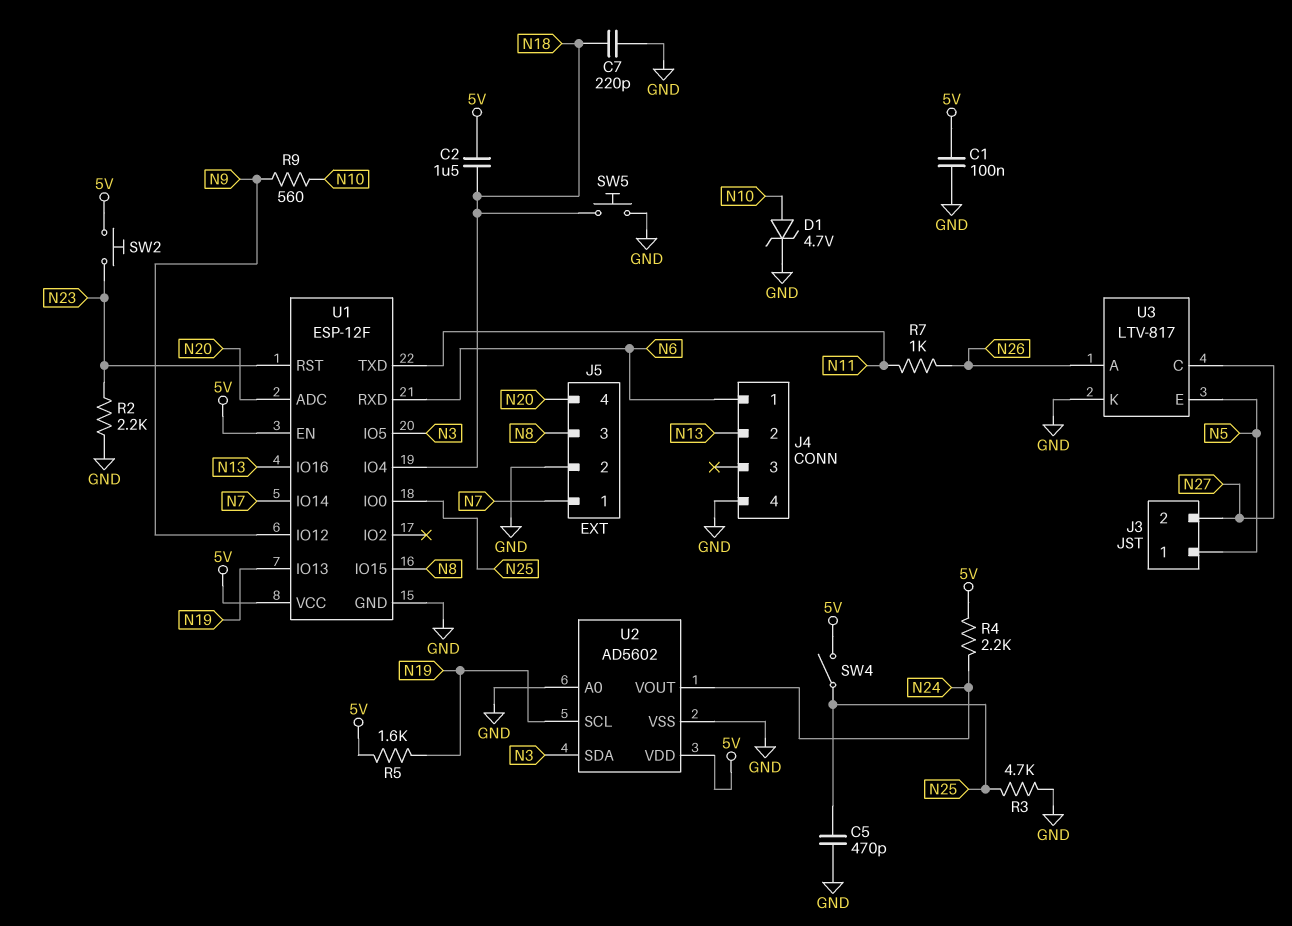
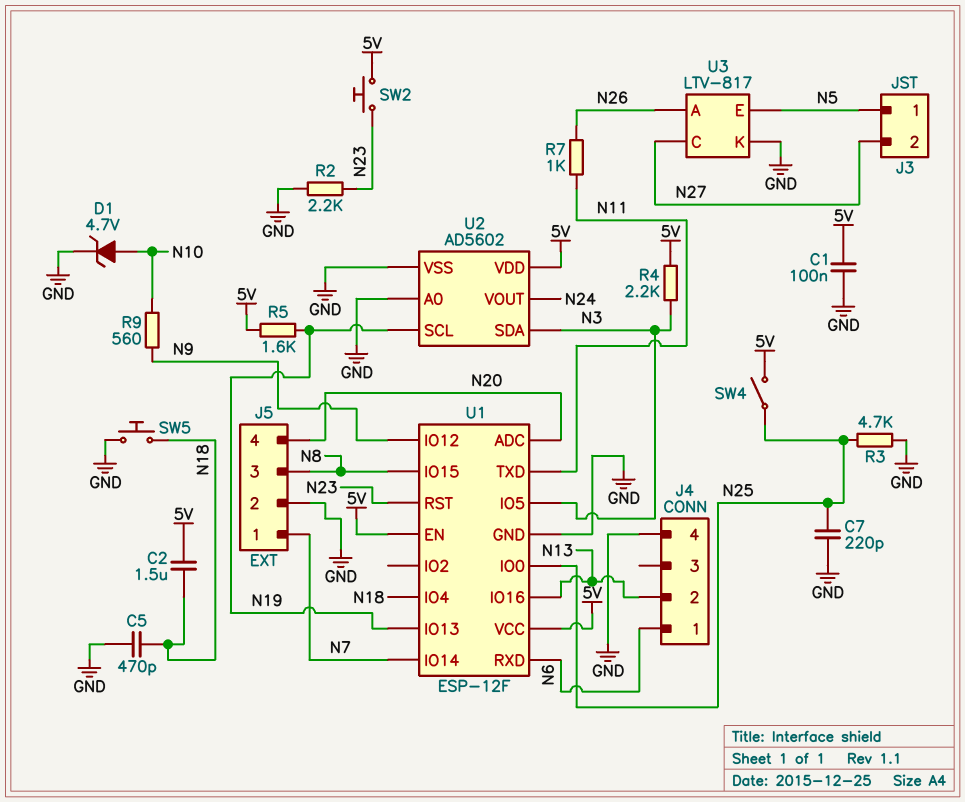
C5: 470pF (GND, N25) -> 470pF (GND, N18)
C7: 220pF (GND, N18) -> 220pF (GND, N25)
R4: 2.2k (5V, N24) -> 2.2k (5V, N3)

